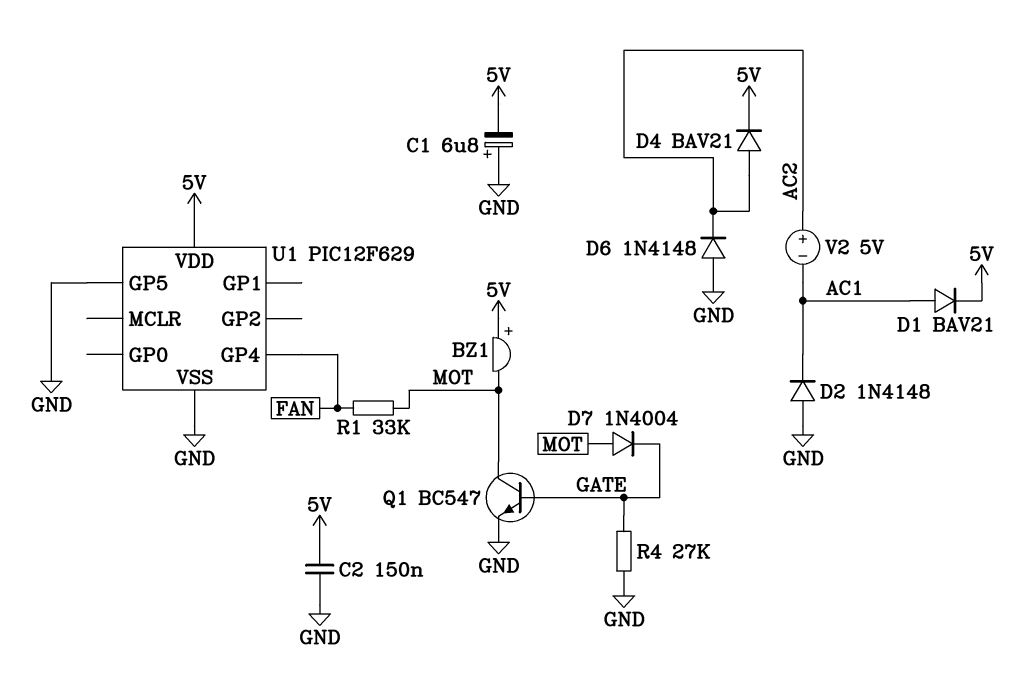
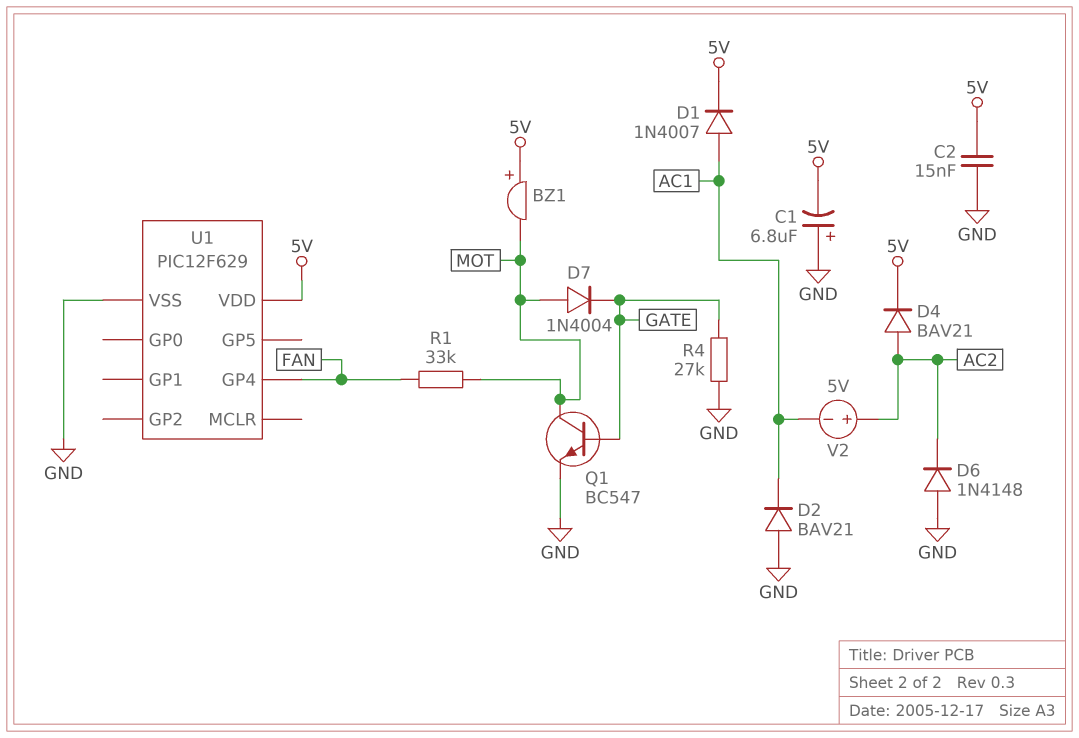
C2: 150nF (5V, GND) -> 15nF (5V, GND)
D1: diode BAV21 (A AC1, K 5V) -> diode 1N4007 (A AC1, K 5V)
D2: diode 1N4148 (A GND, K AC1) -> diode BAV21 (A GND, K AC1)
U1 pin GP5: GND -> none

